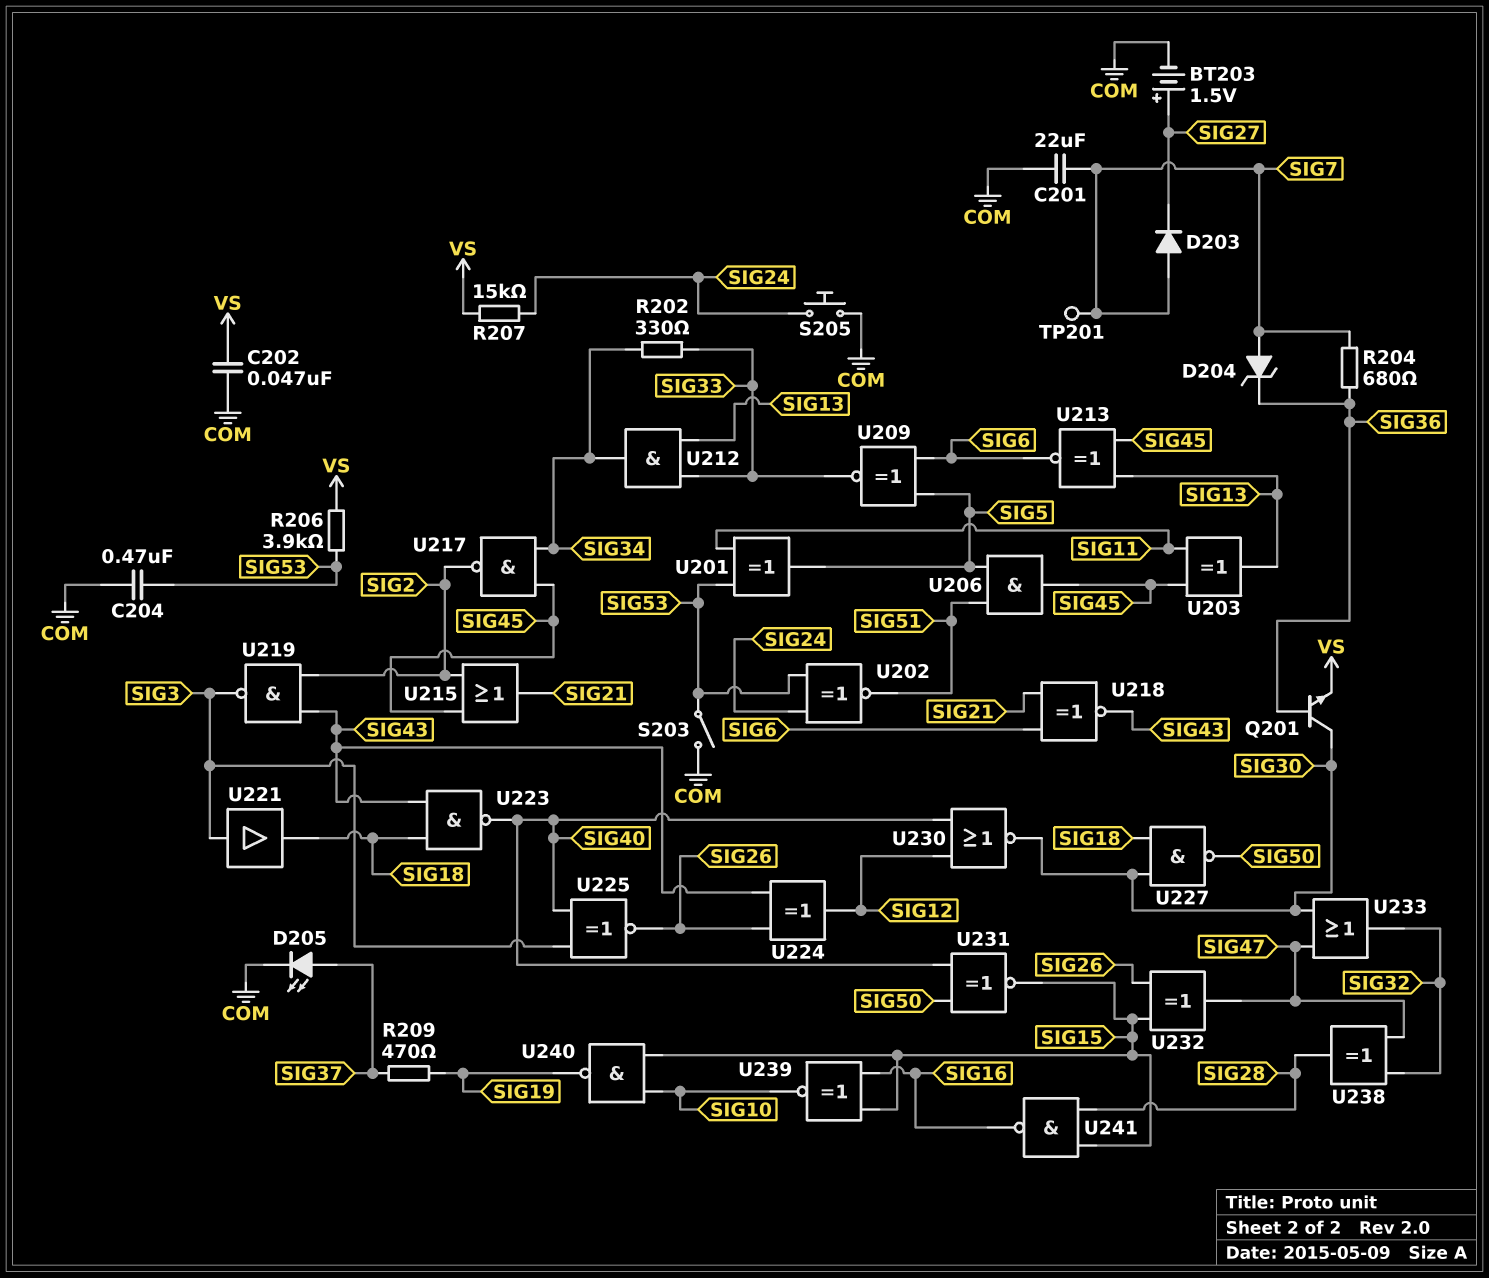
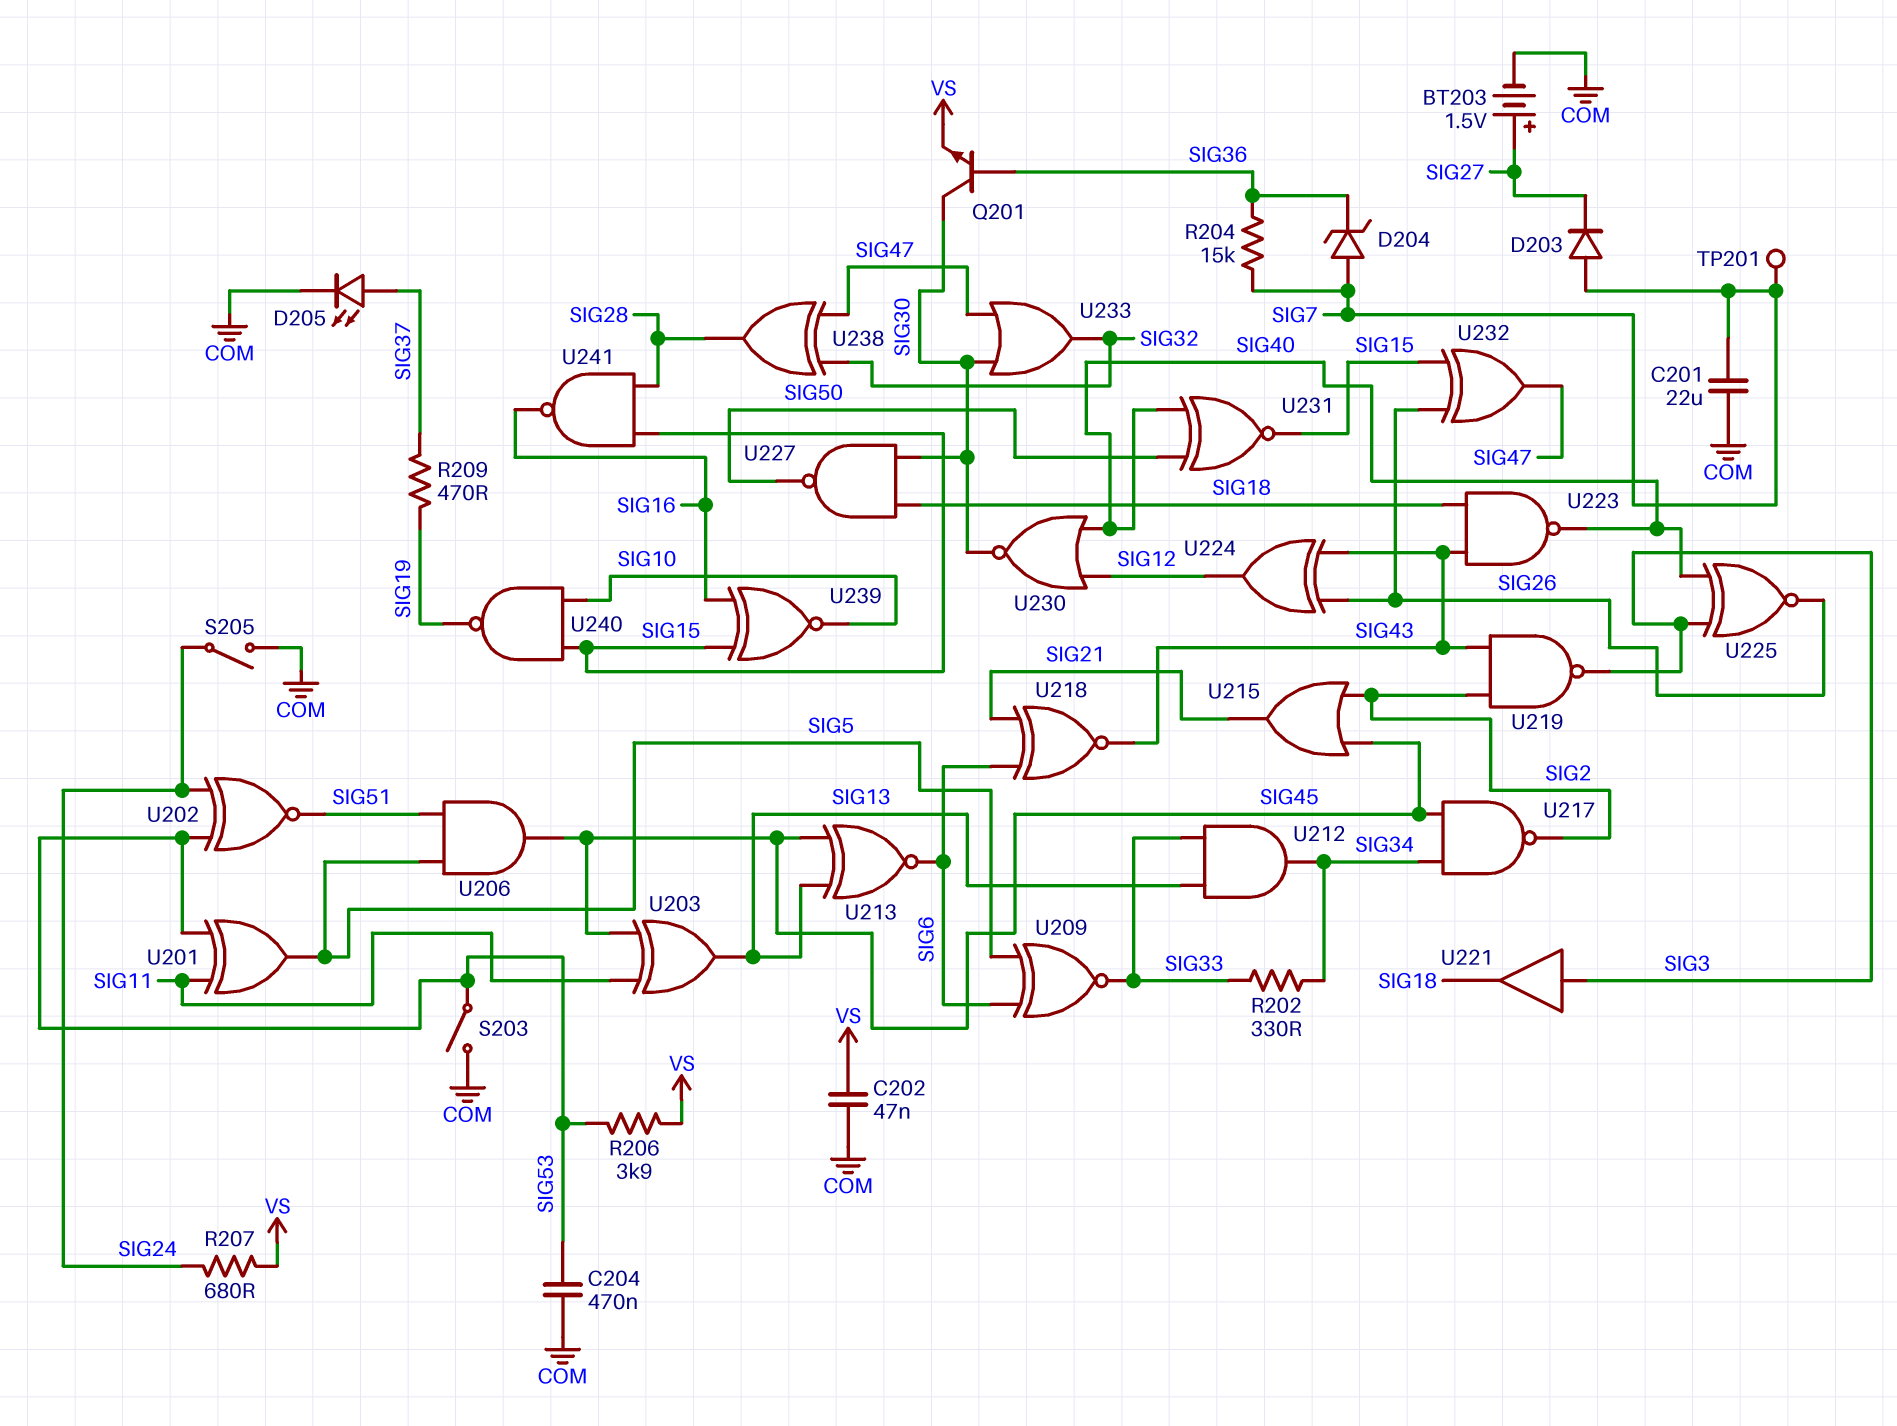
R204: 680 (SIG7, SIG36) -> 15k (SIG7, SIG36)
R207: 15k (SIG24, VS) -> 680 (SIG24, VS)
S205: button (COM, SIG24) -> switch (COM, SIG24)

